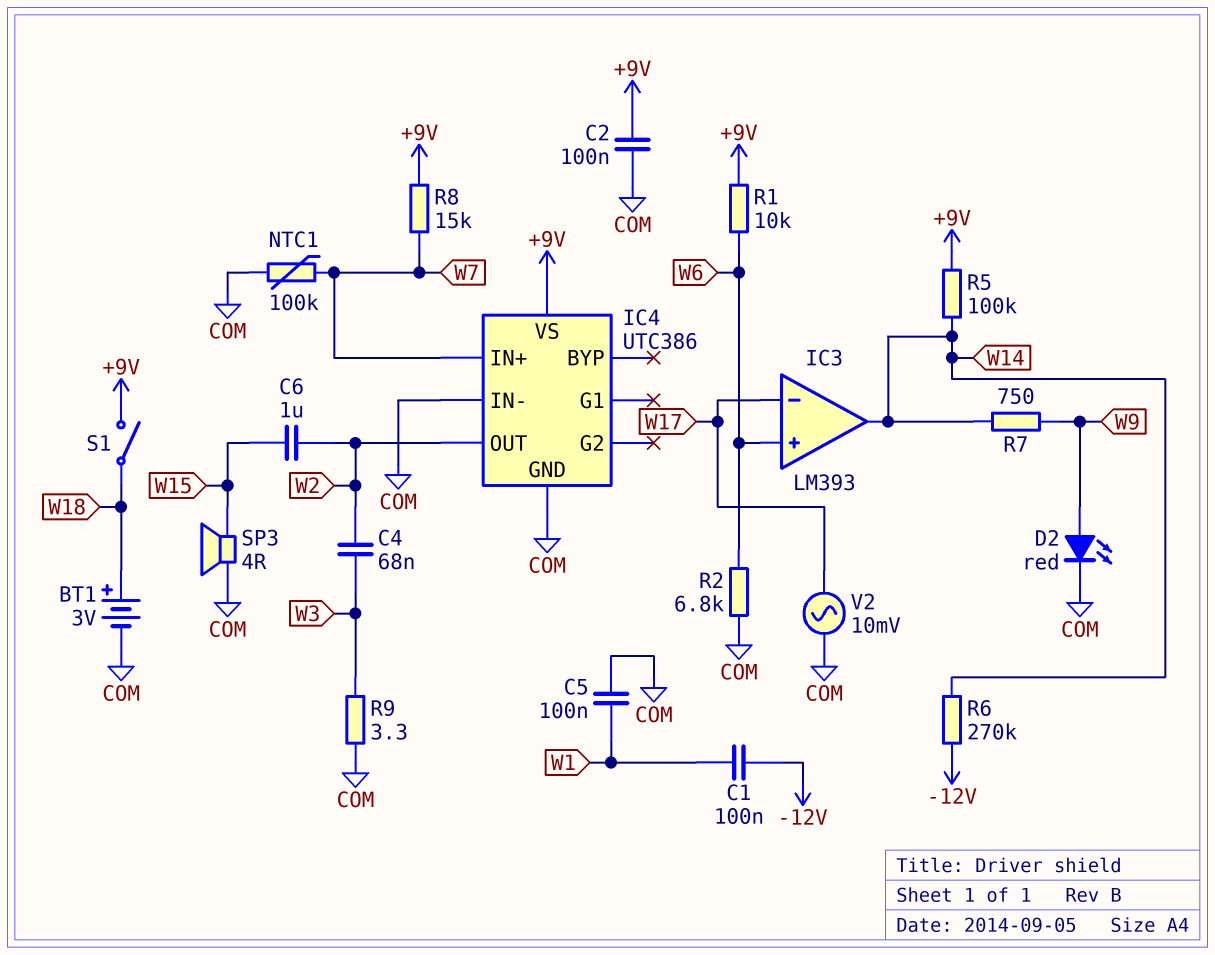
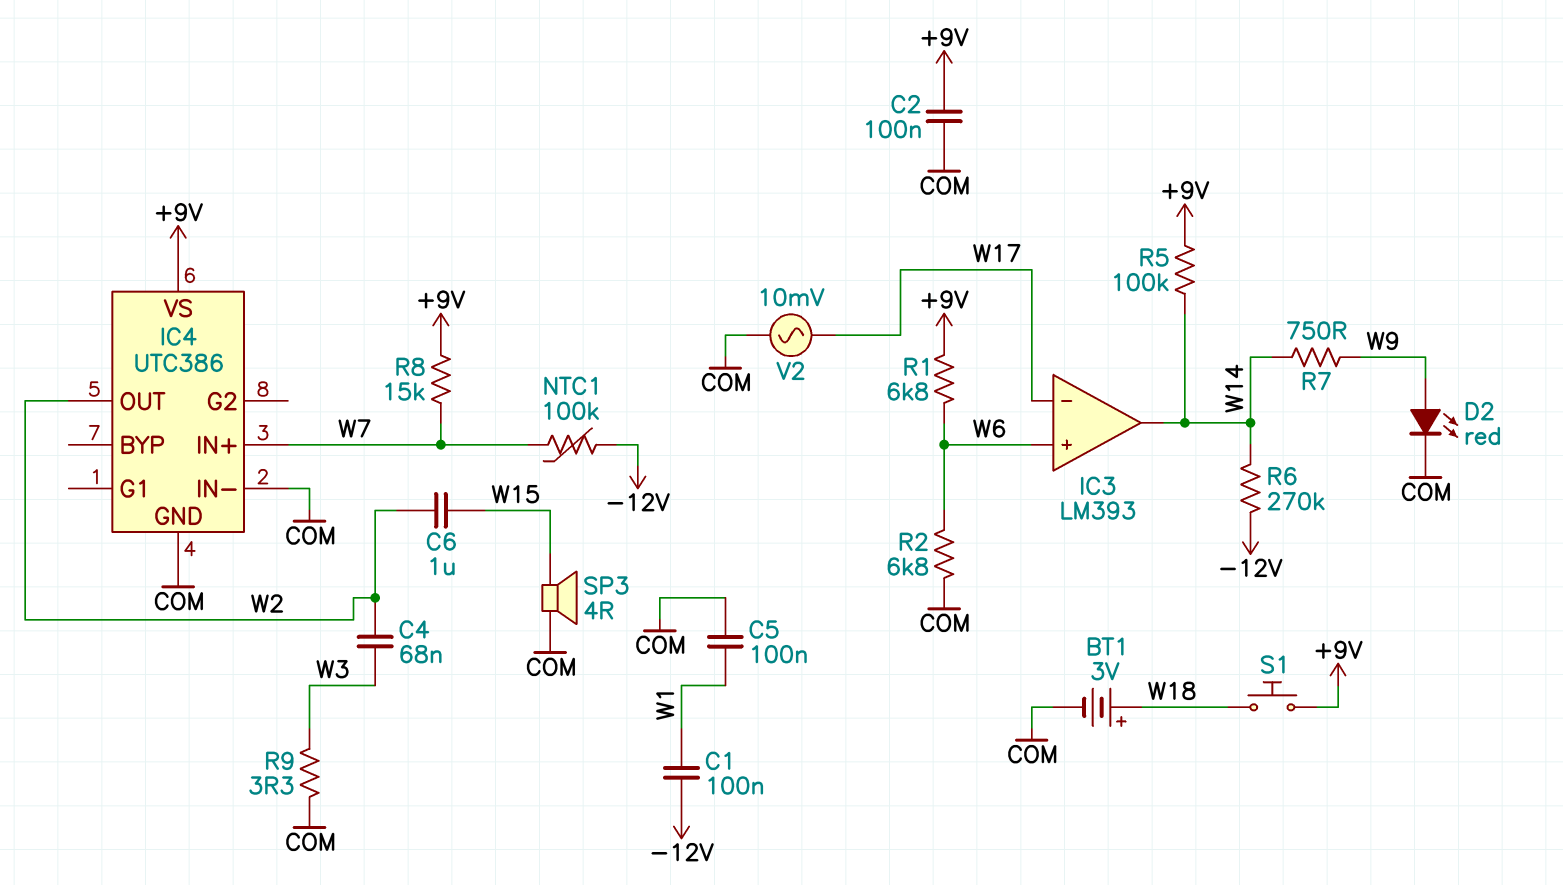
NTC1: 100k (COM, W7) -> 100k (-12V, W7)
R1: 10k (+9V, W6) -> 6.8k (+9V, W6)
S1: switch (+9V, W18) -> button (+9V, W18)

